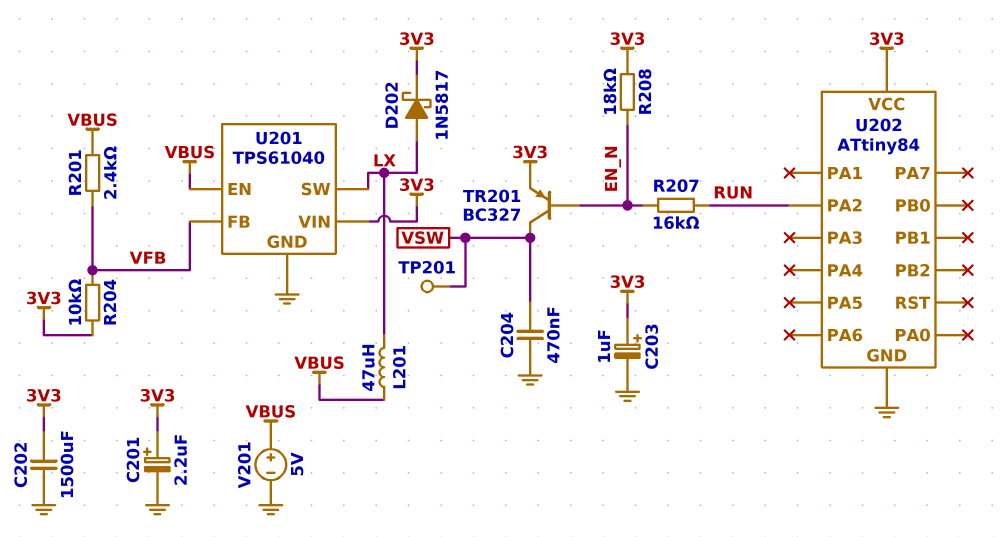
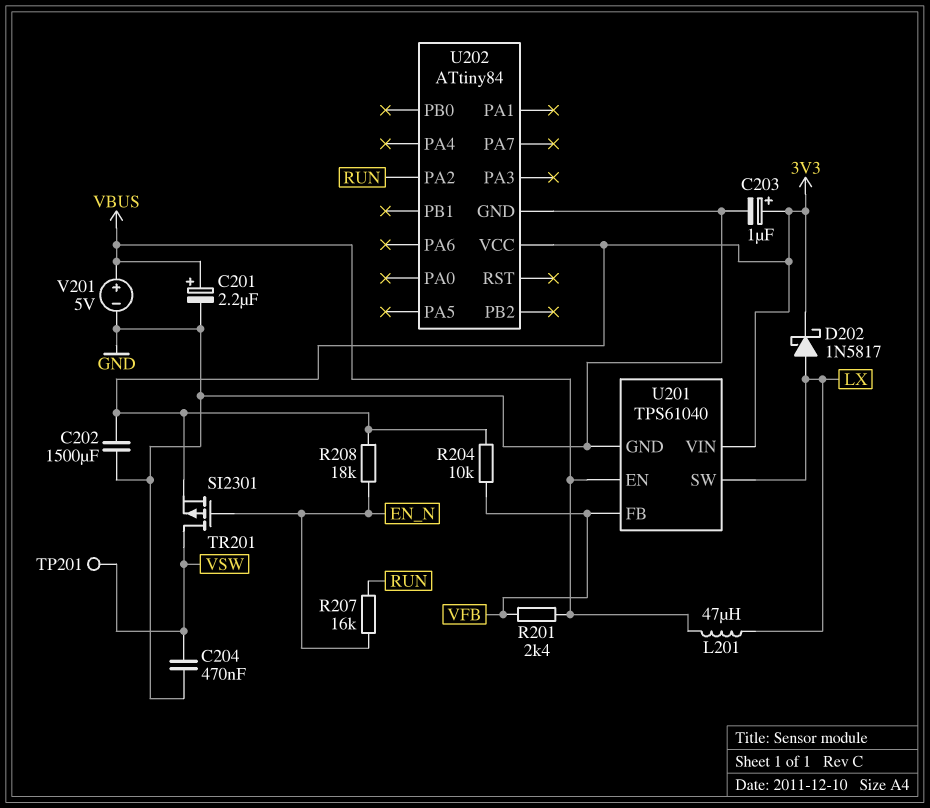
C201: 2.2uF (plus 3V3, minus GND) -> 2.2uF (plus VBUS, minus GND)
TR201: PNP BC327 (B EN_N, C VSW, E 3V3) -> PMOS SI2301 (G EN_N, D VSW, S 3V3)

